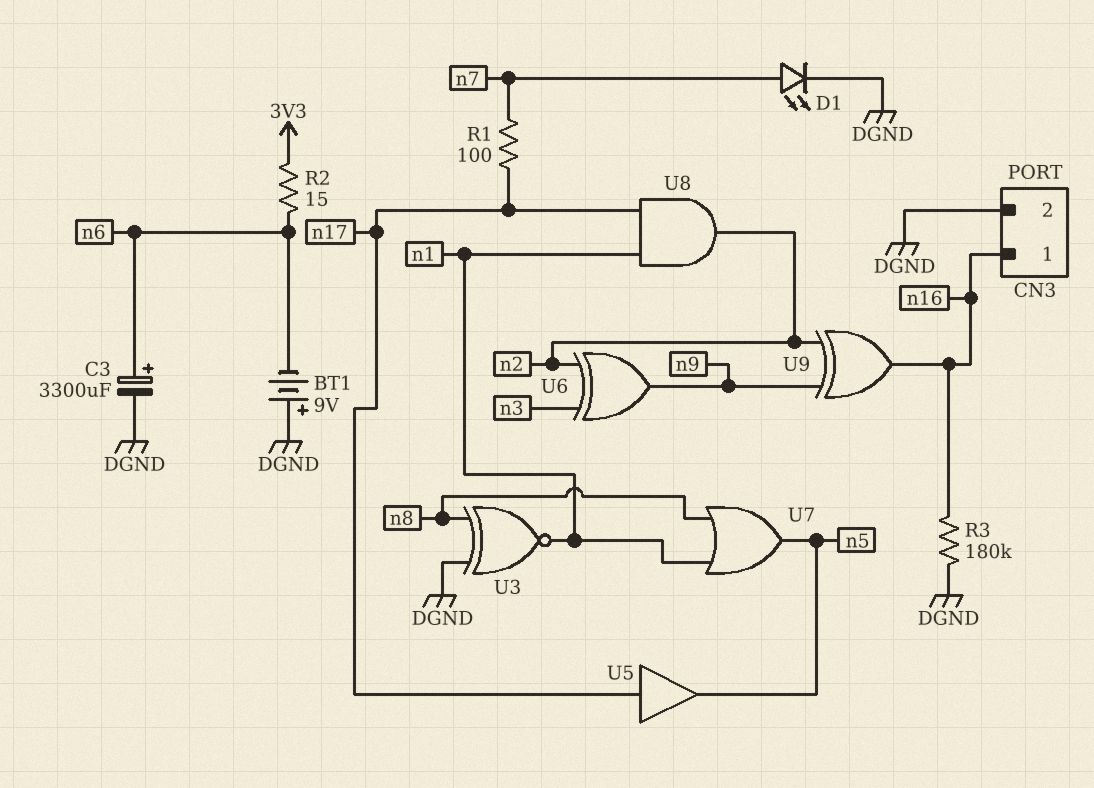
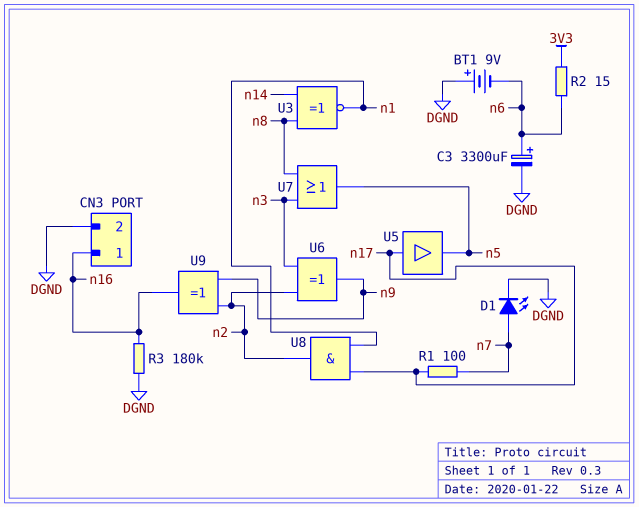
U3: XNOR (in DGND, in n8, out n1) -> XNOR (in n8, in n14, out n1)
U7: OR (in n1, in n8, out n5) -> OR (in n3, in n8, out n5)

